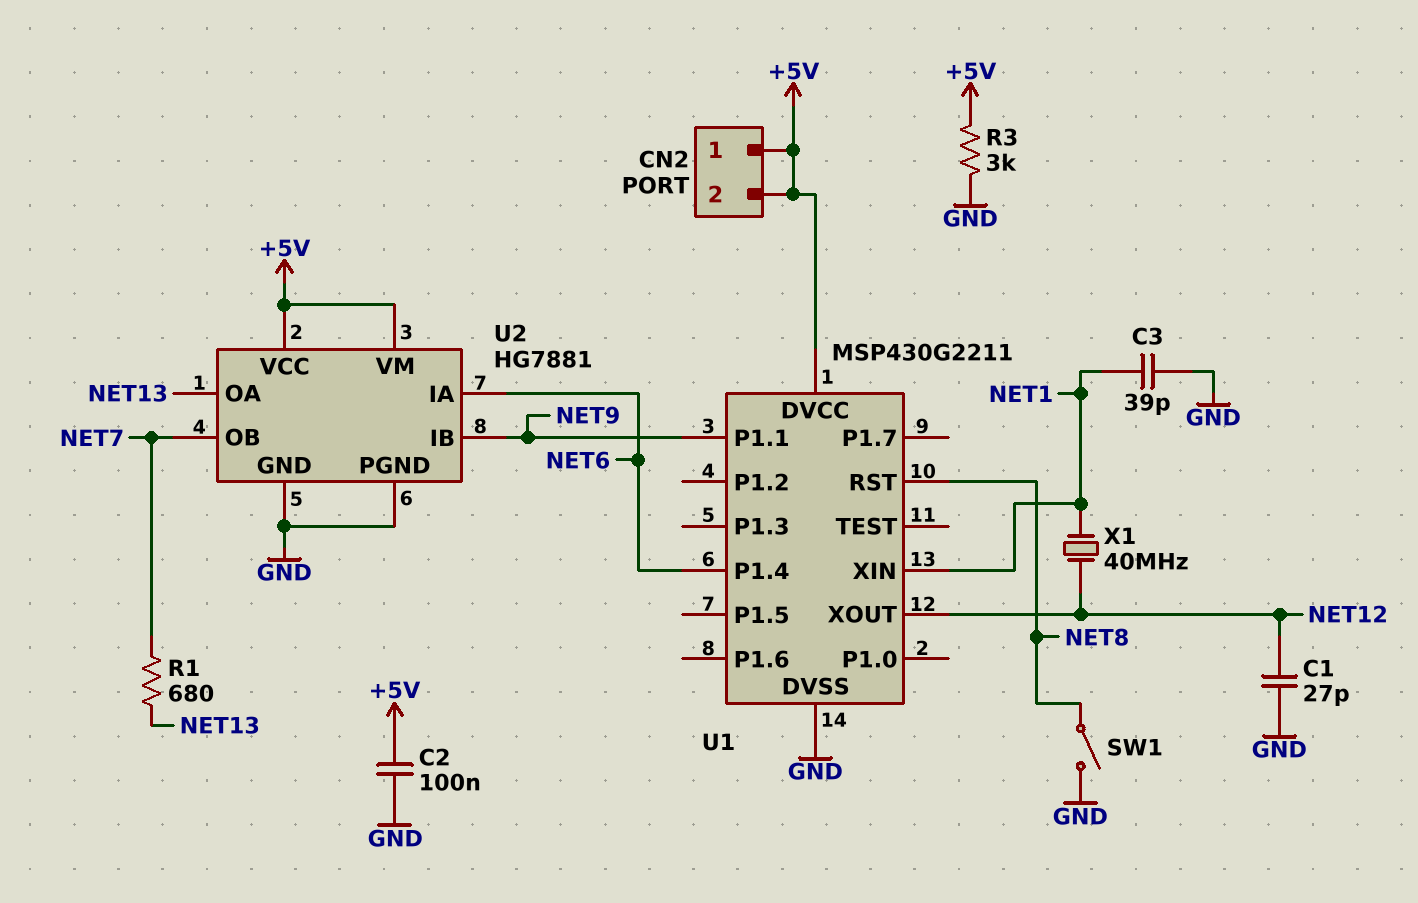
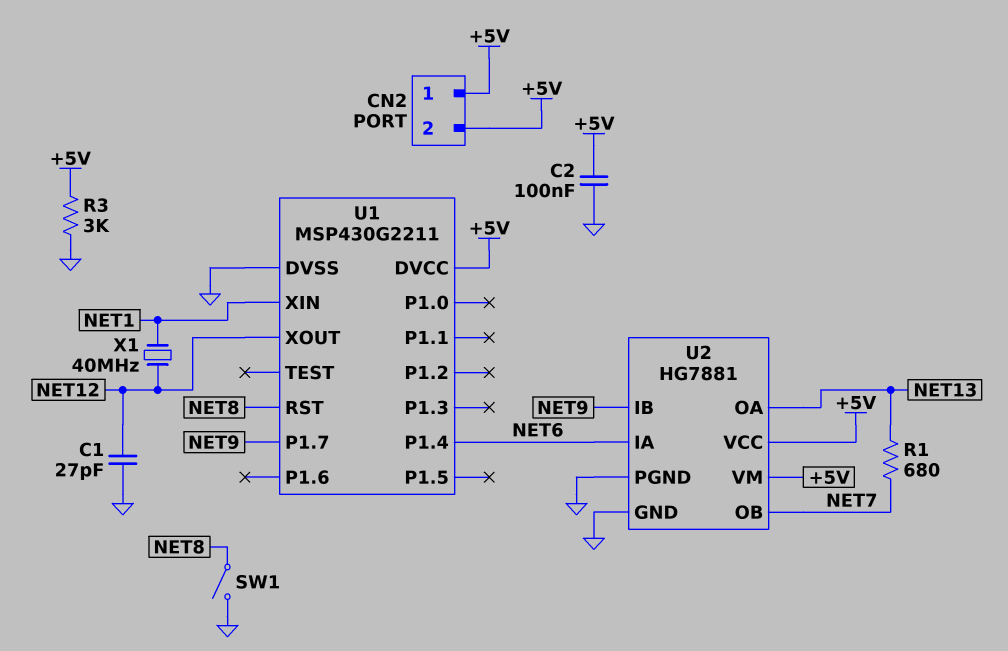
C3: 39pF (GND, NET1) -> none
U1 pin P1.1: NET9 -> none
U1 pin P1.7: none -> NET9

